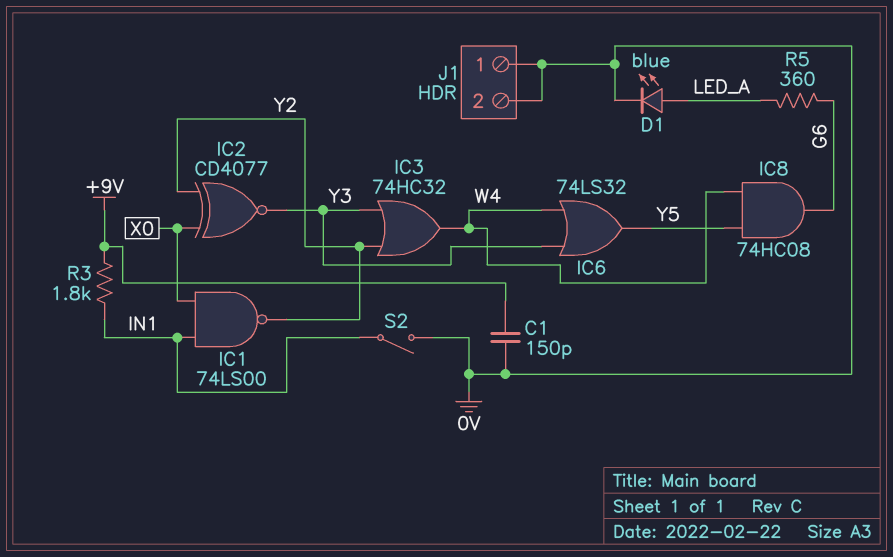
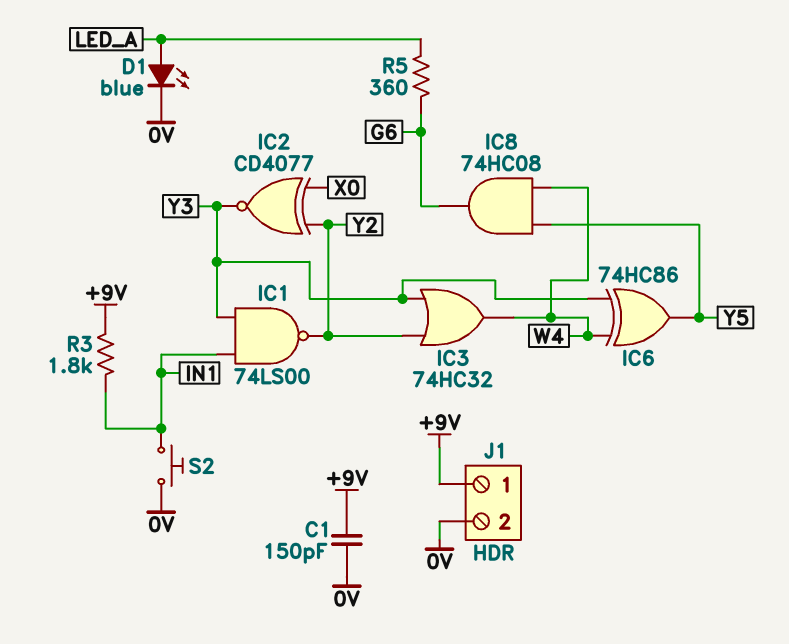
IC1: NAND 74LS00 (in IN1, in X0, out Y2) -> NAND 74LS00 (in IN1, in Y3, out Y2)
IC6: OR 74LS32 (in W4, in Y3, out Y5) -> XOR 74HC86 (in W4, in Y3, out Y5)
J1 pin 1: 0V -> +9V
S2: switch (0V, IN1) -> button (0V, IN1)

